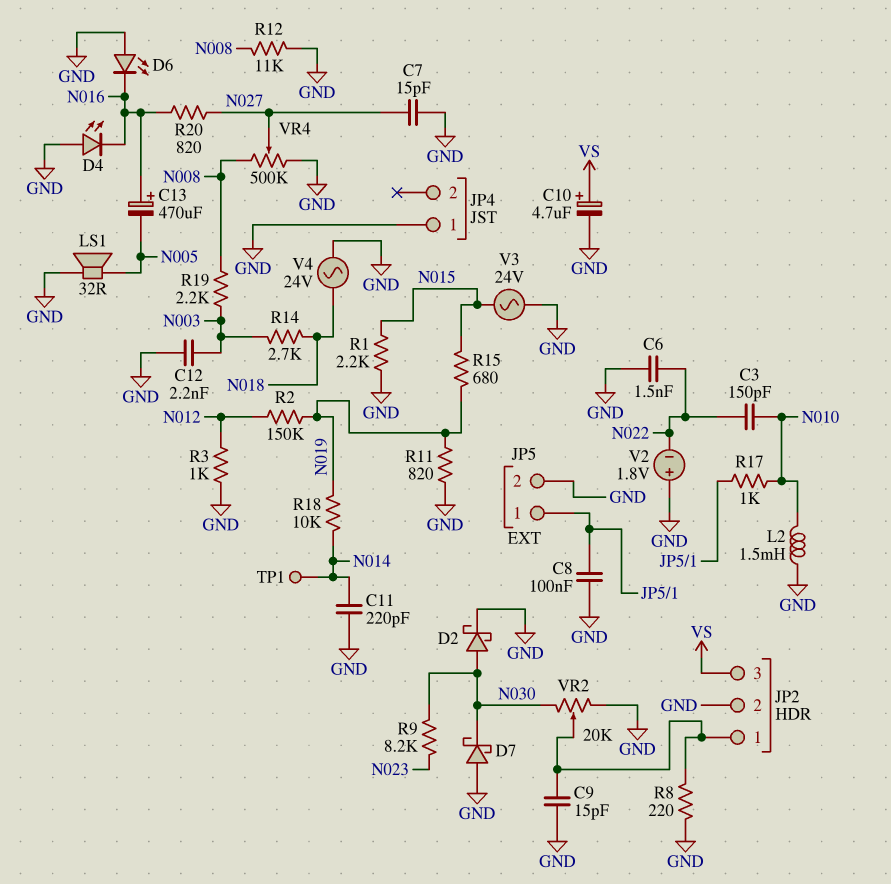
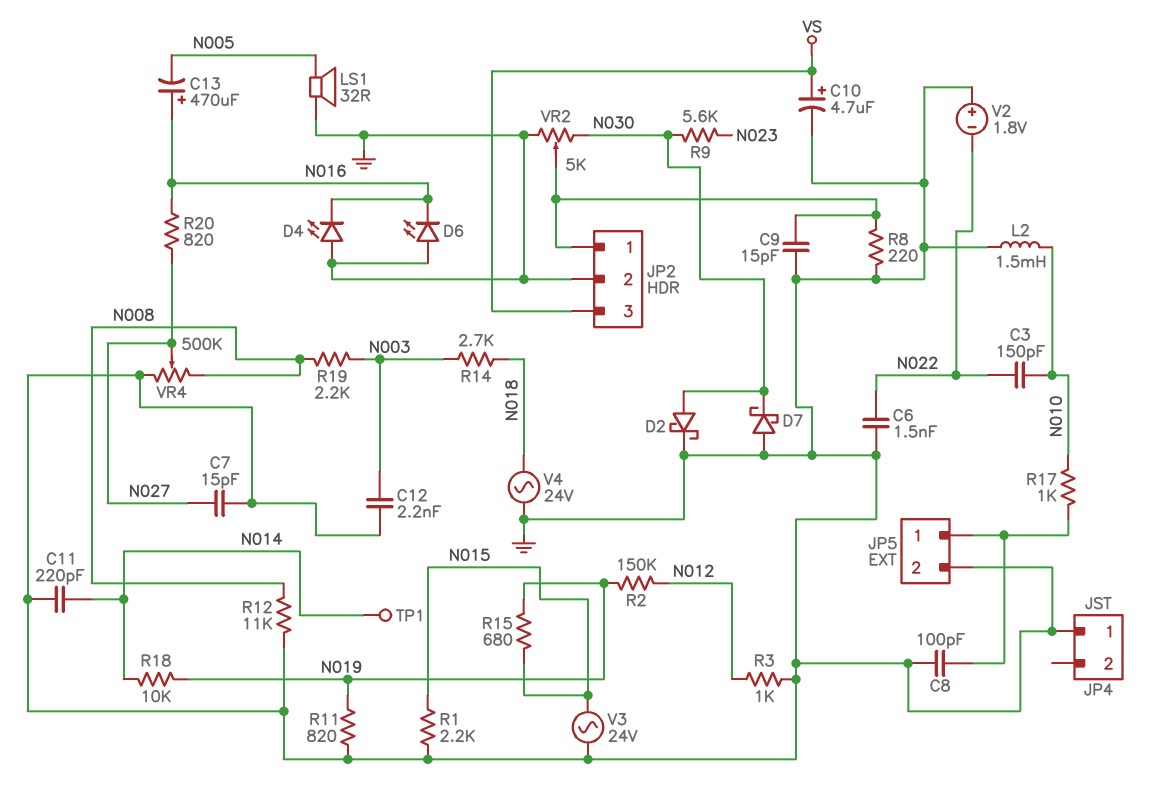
C8: 100nF (GND, JP5/1) -> 100pF (GND, JP5/1)
R9: 8.2k (N023, N030) -> 5.6k (N023, N030)
VR2: 20k (GND, N030, wiper JP2/1) -> 5k (GND, N030, wiper JP2/1)

